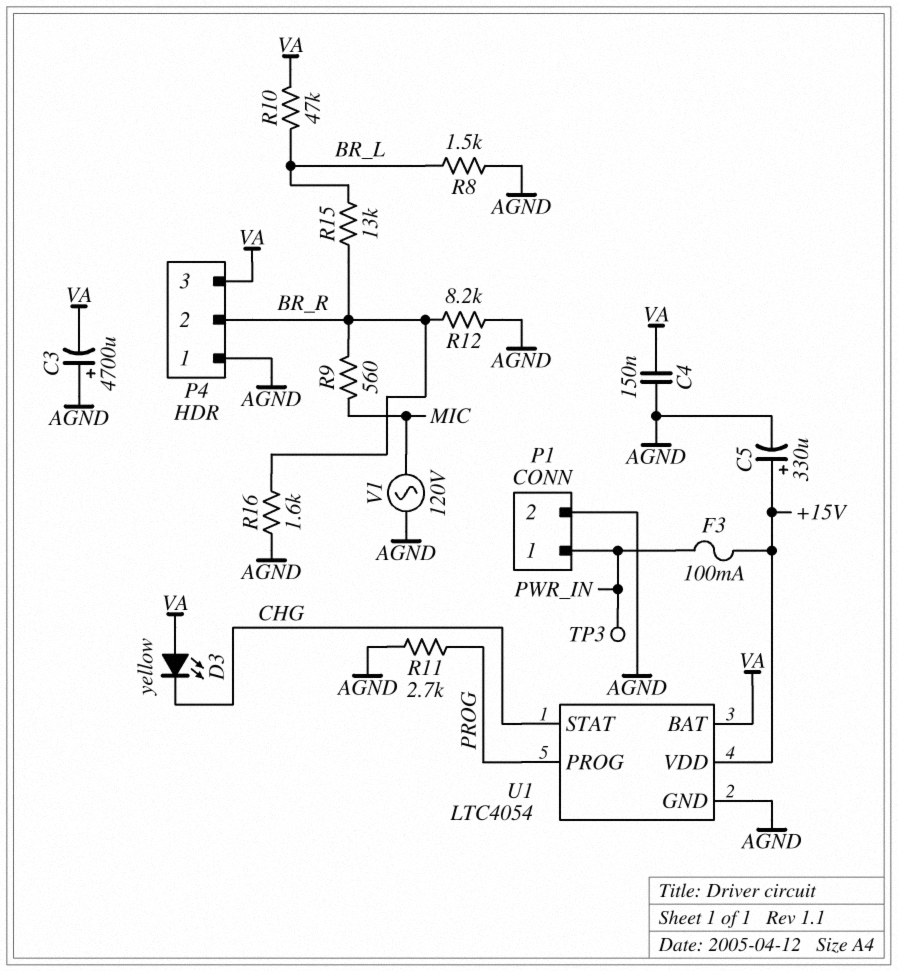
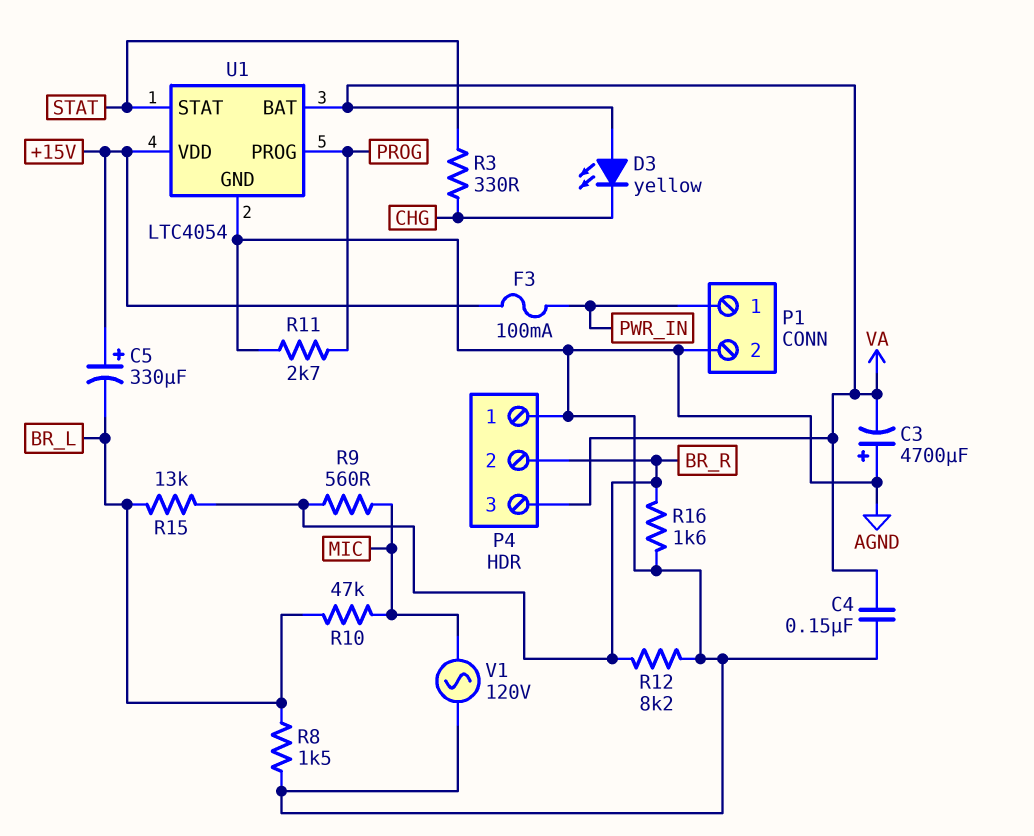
C5: 330uF (plus +15V, minus AGND) -> 330uF (plus +15V, minus BR_L)
R3: none -> 330 (CHG, STAT)
R10: 47k (BR_L, VA) -> 47k (BR_L, MIC)
TP3: test point (PWR_IN) -> none
U1 pin STAT: CHG -> STAT

